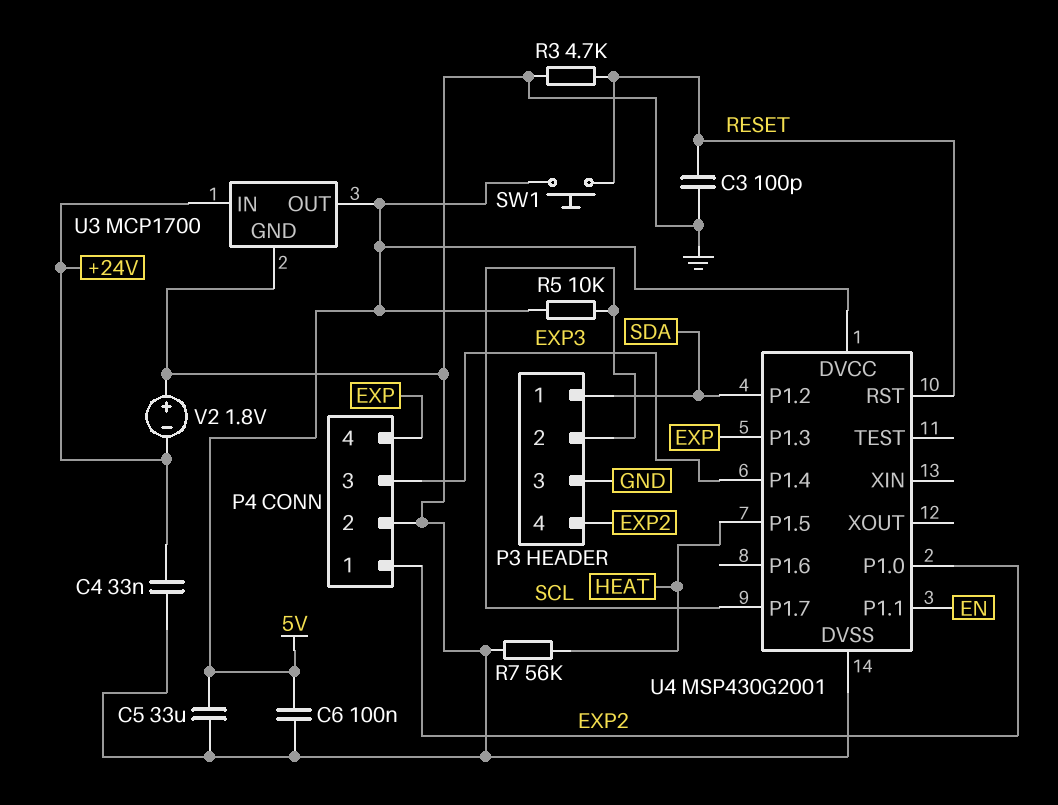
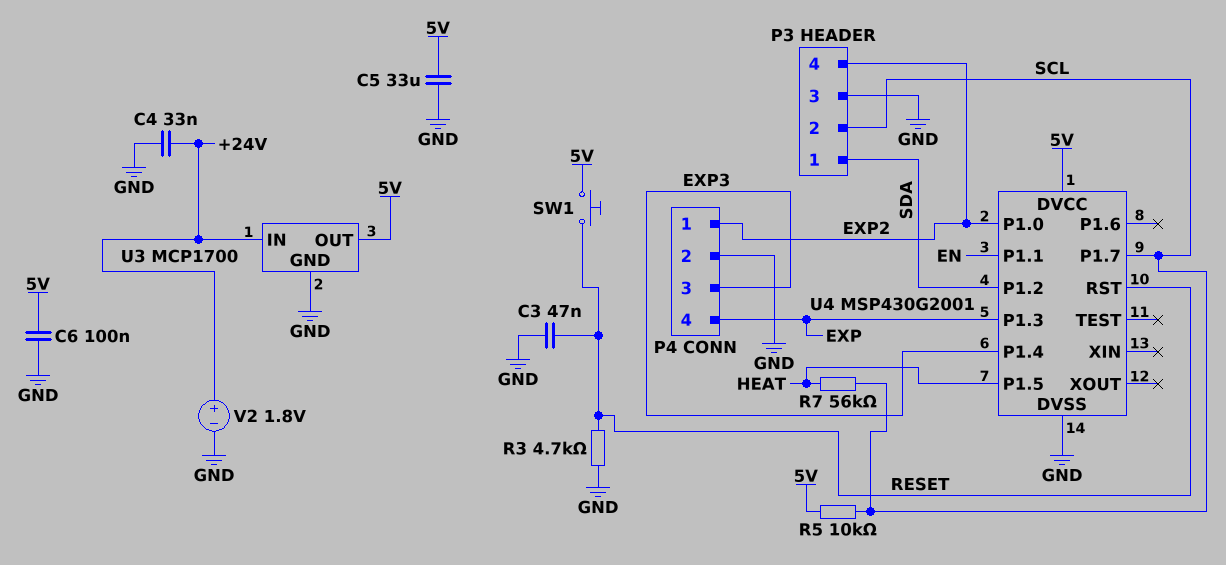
C3: 100pF (GND, RESET) -> 47nF (GND, RESET)
R7: 56k (GND, HEAT) -> 56k (HEAT, SCL)
V2: 1.8V (plus GND, minus +24V) -> 1.8V (plus +24V, minus GND)

